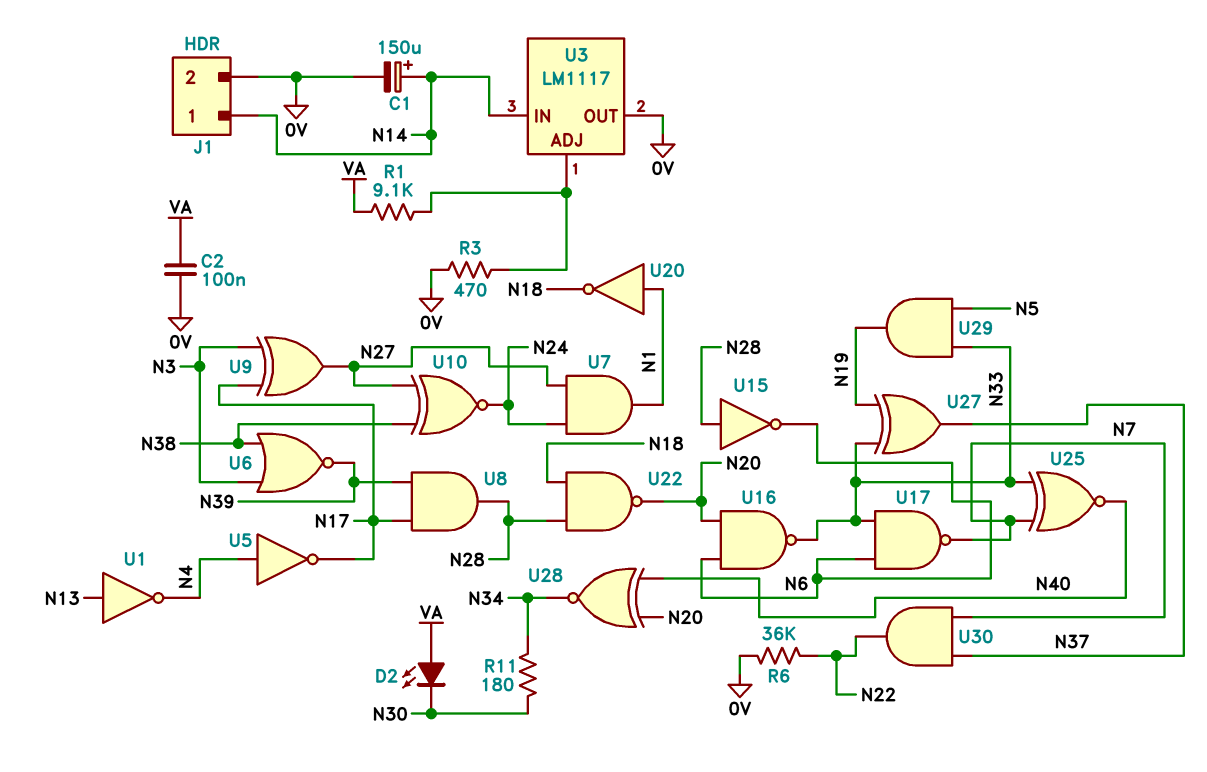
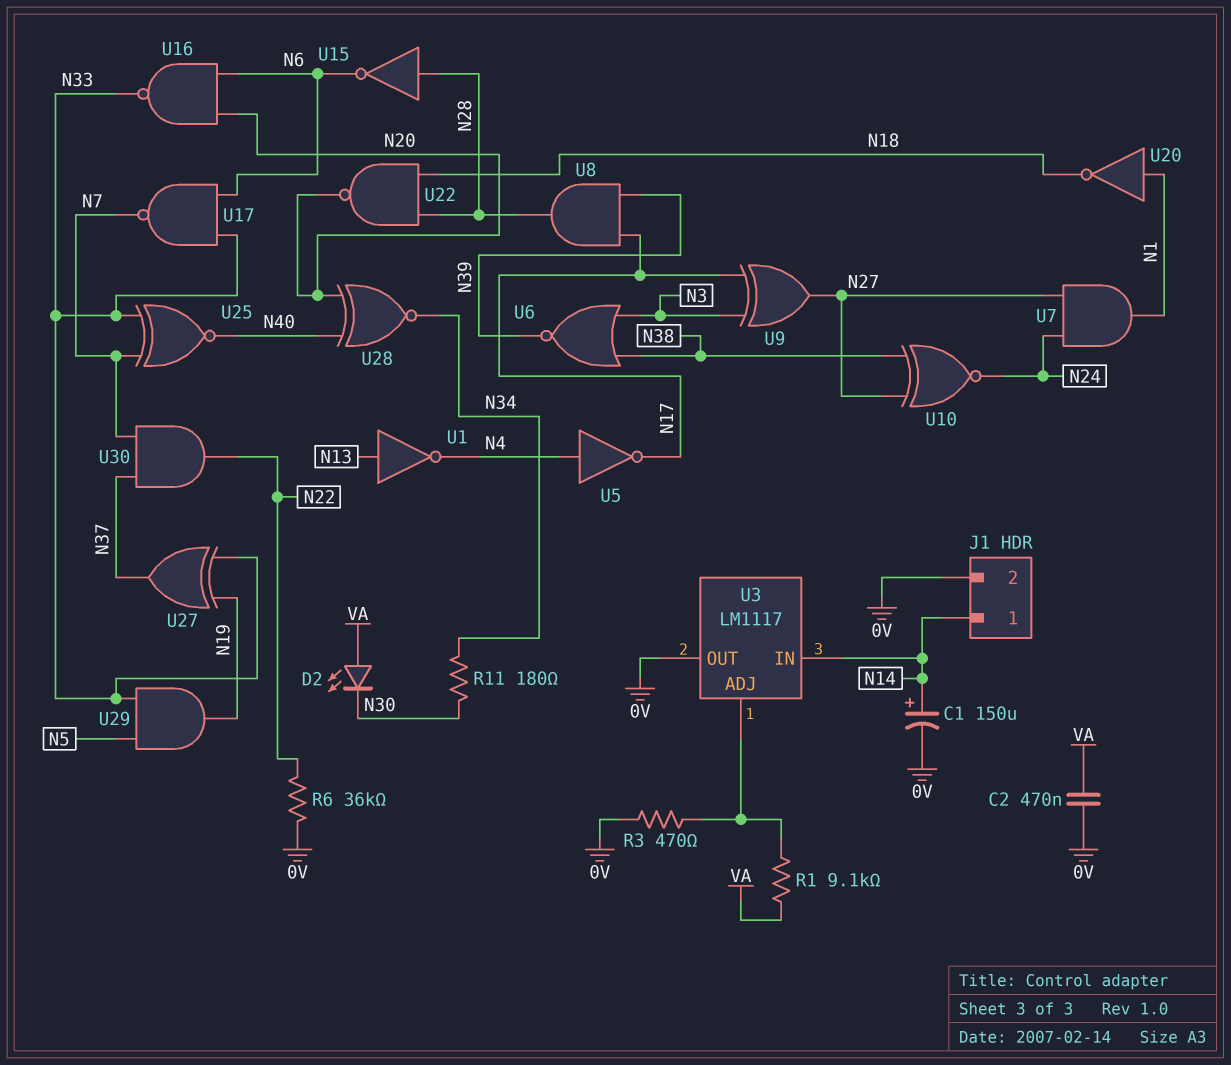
C2: 100nF (0V, VA) -> 470nF (0V, VA)

